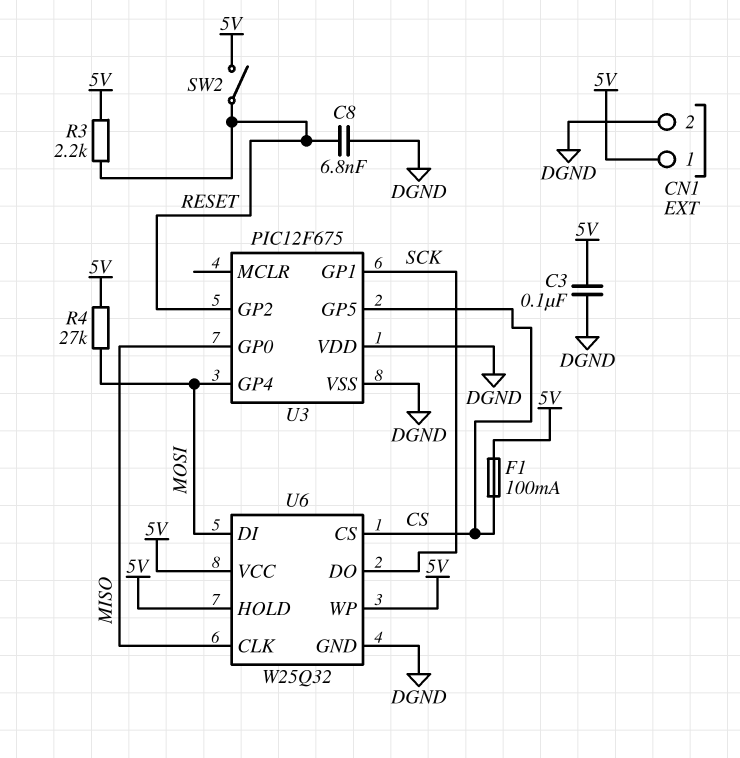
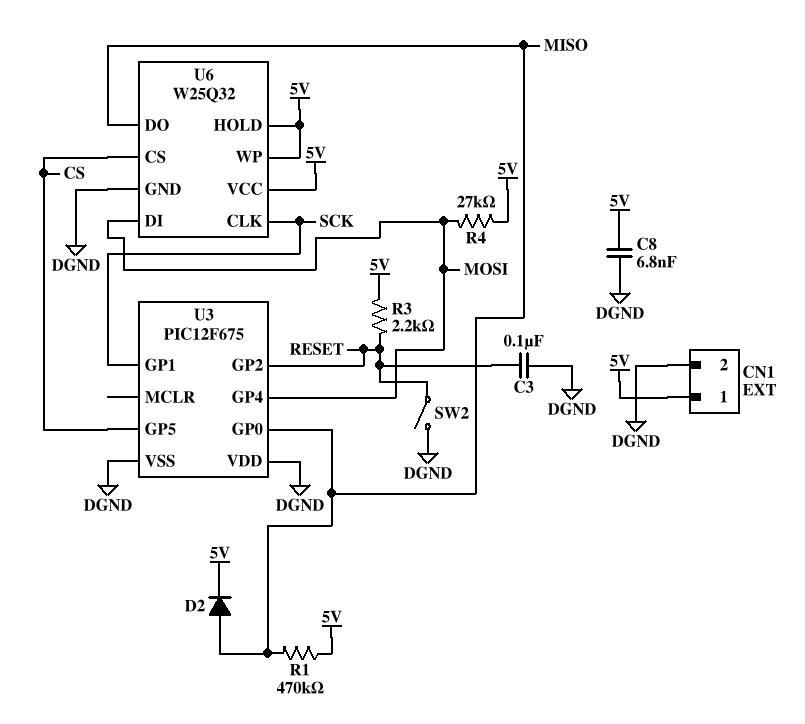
C3: 100nF (5V, DGND) -> 100nF (DGND, RESET)
C8: 6.8nF (DGND, RESET) -> 6.8nF (5V, DGND)
D2: none -> diode (A MISO, K 5V)
F1: 100mA (5V, CS) -> none
R1: none -> 470k (5V, MISO)
SW2: switch (5V, RESET) -> switch (DGND, RESET)
U6 pin CLK: MISO -> SCK
U6 pin DO: SCK -> MISO

